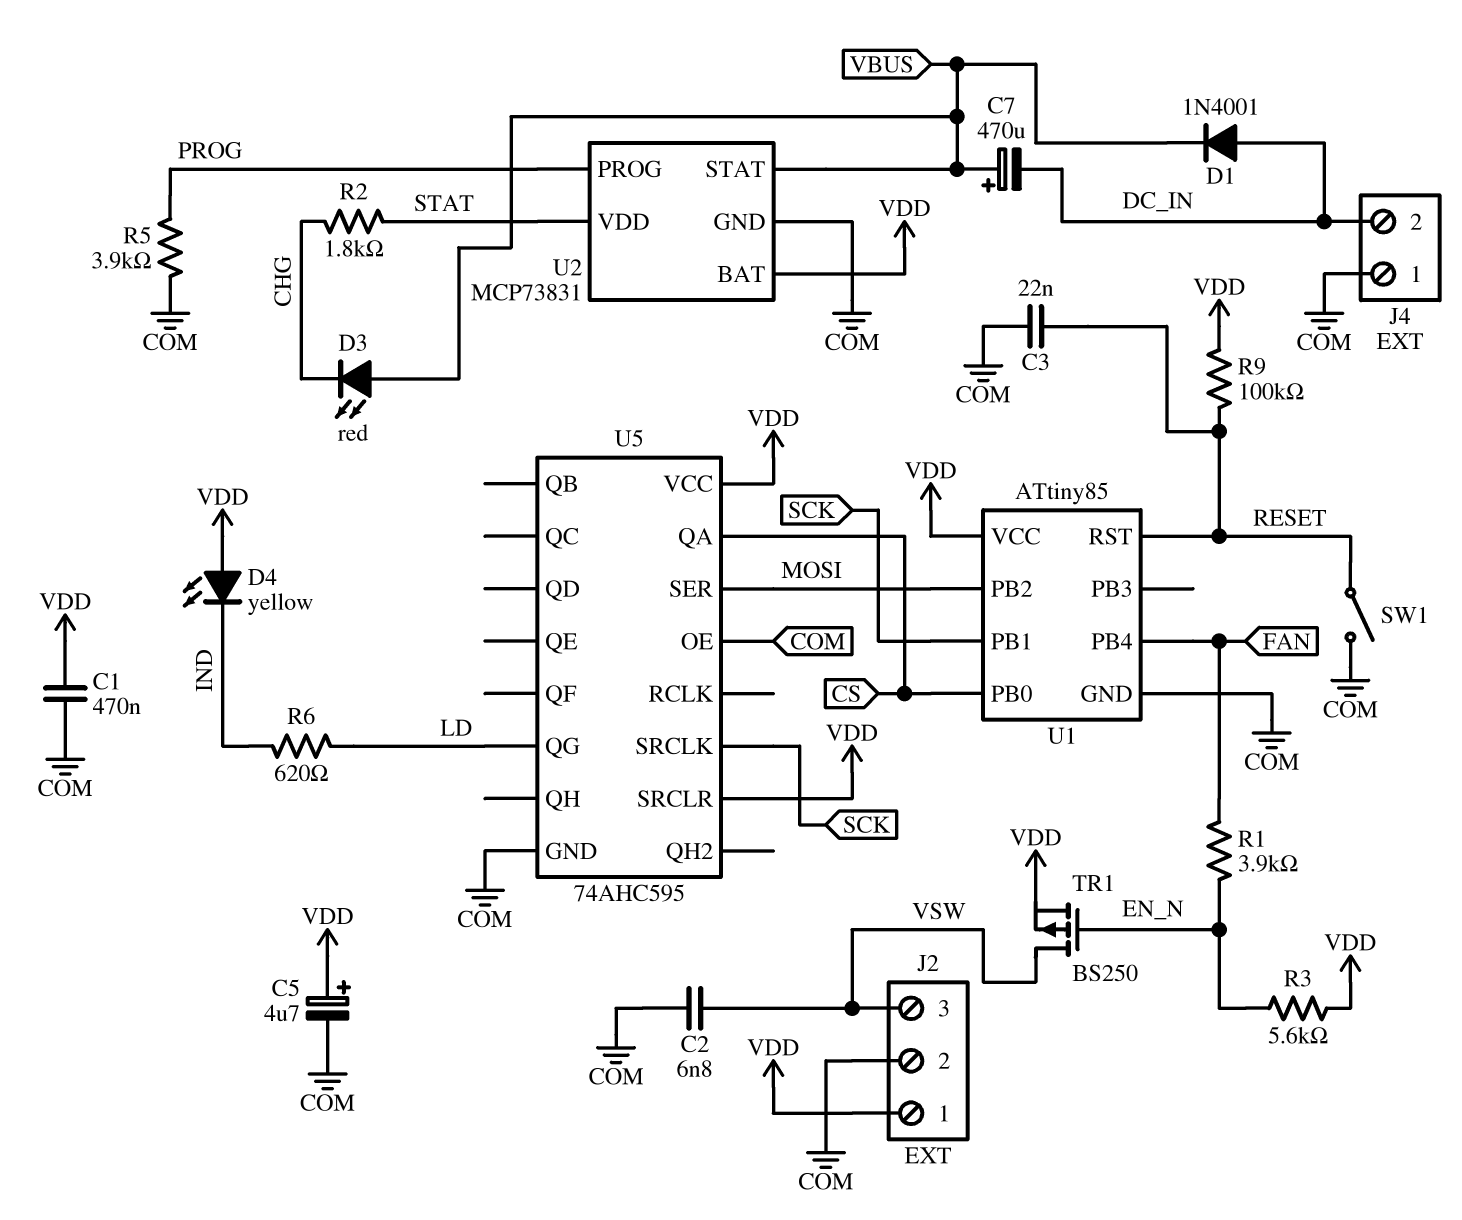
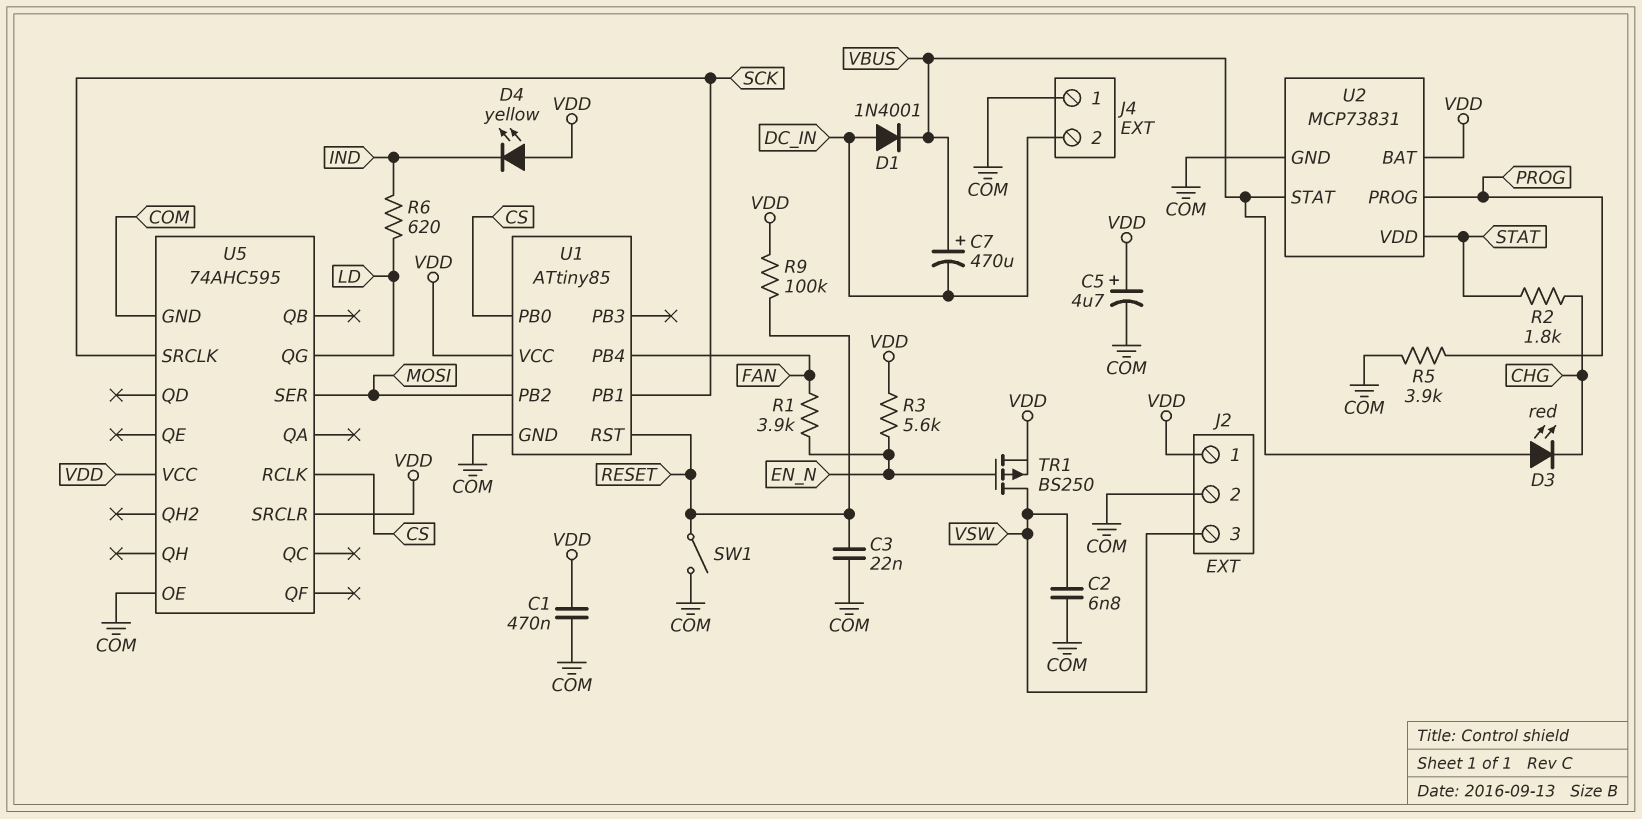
U5 pin QA: CS -> none
U5 pin RCLK: none -> CS

